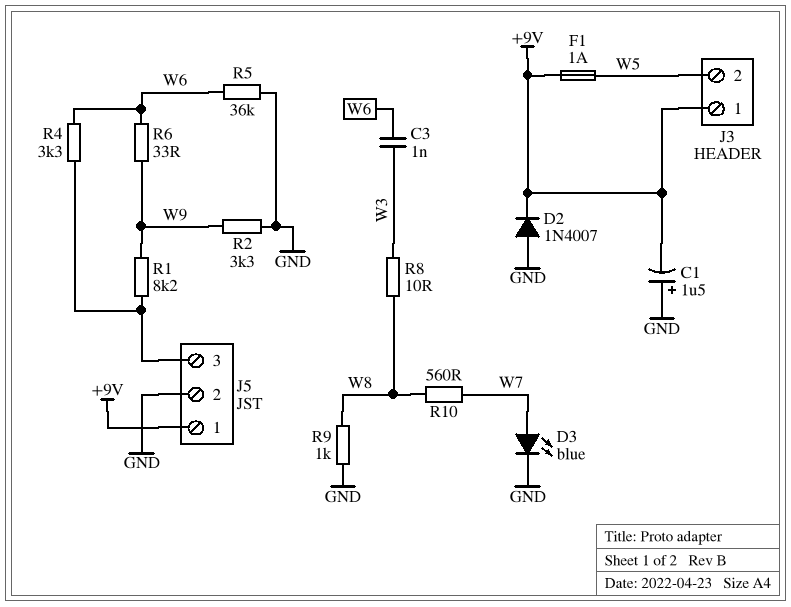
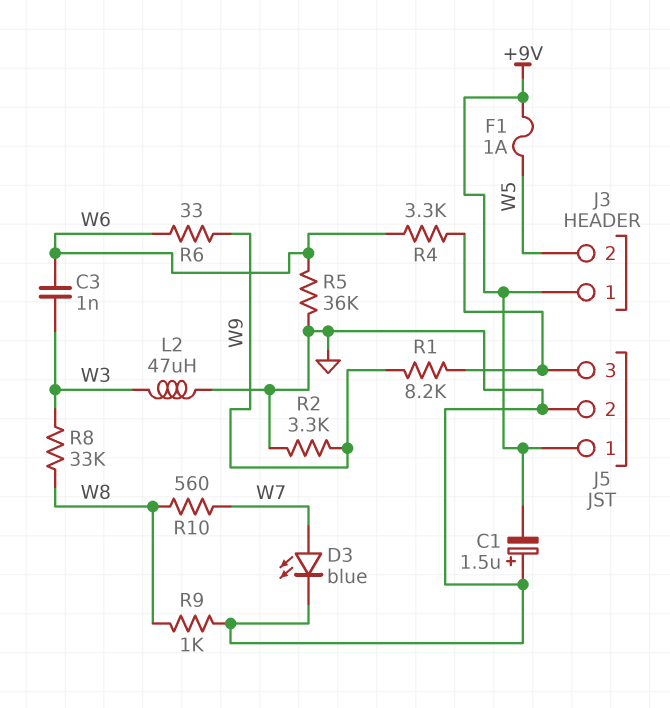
D2: diode 1N4007 (A GND, K +9V) -> none
L2: none -> 47uH (GND, W3)
R8: 10 (W3, W8) -> 33k (W3, W8)

